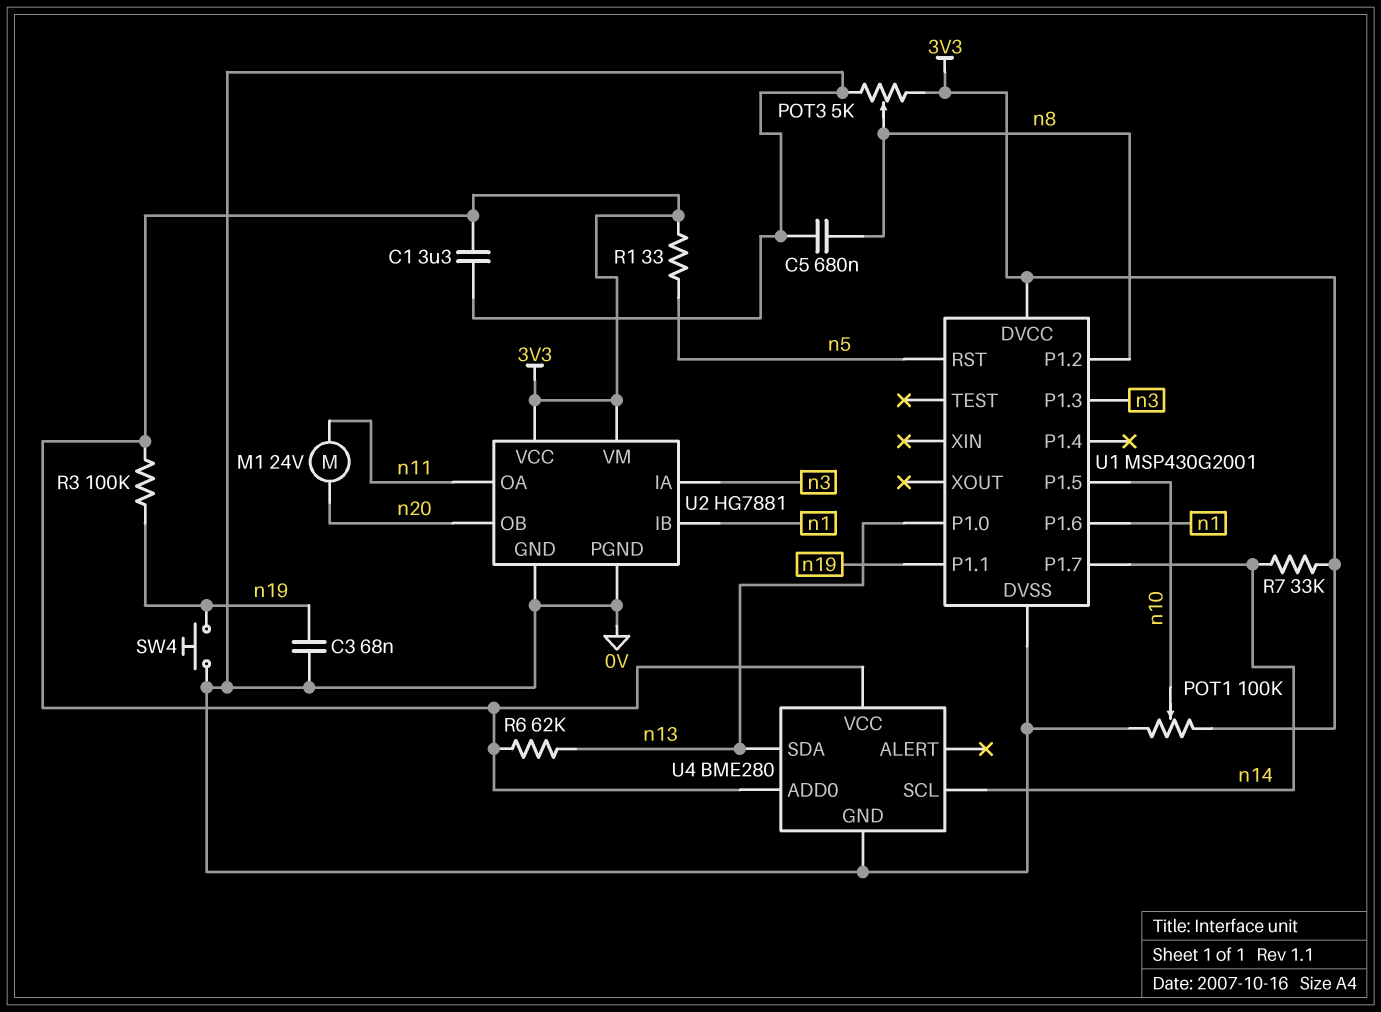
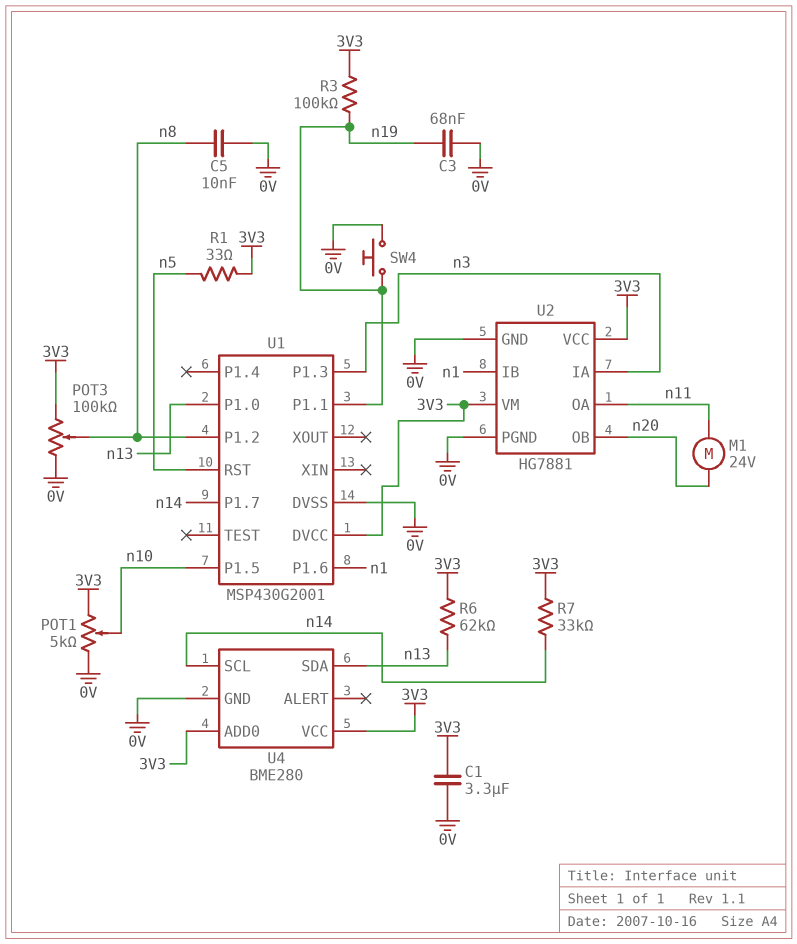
C5: 680nF (0V, n8) -> 10nF (0V, n8)
POT1: 100k (0V, 3V3, wiper n10) -> 5k (0V, 3V3, wiper n10)
POT3: 5k (0V, 3V3, wiper n8) -> 100k (0V, 3V3, wiper n8)

